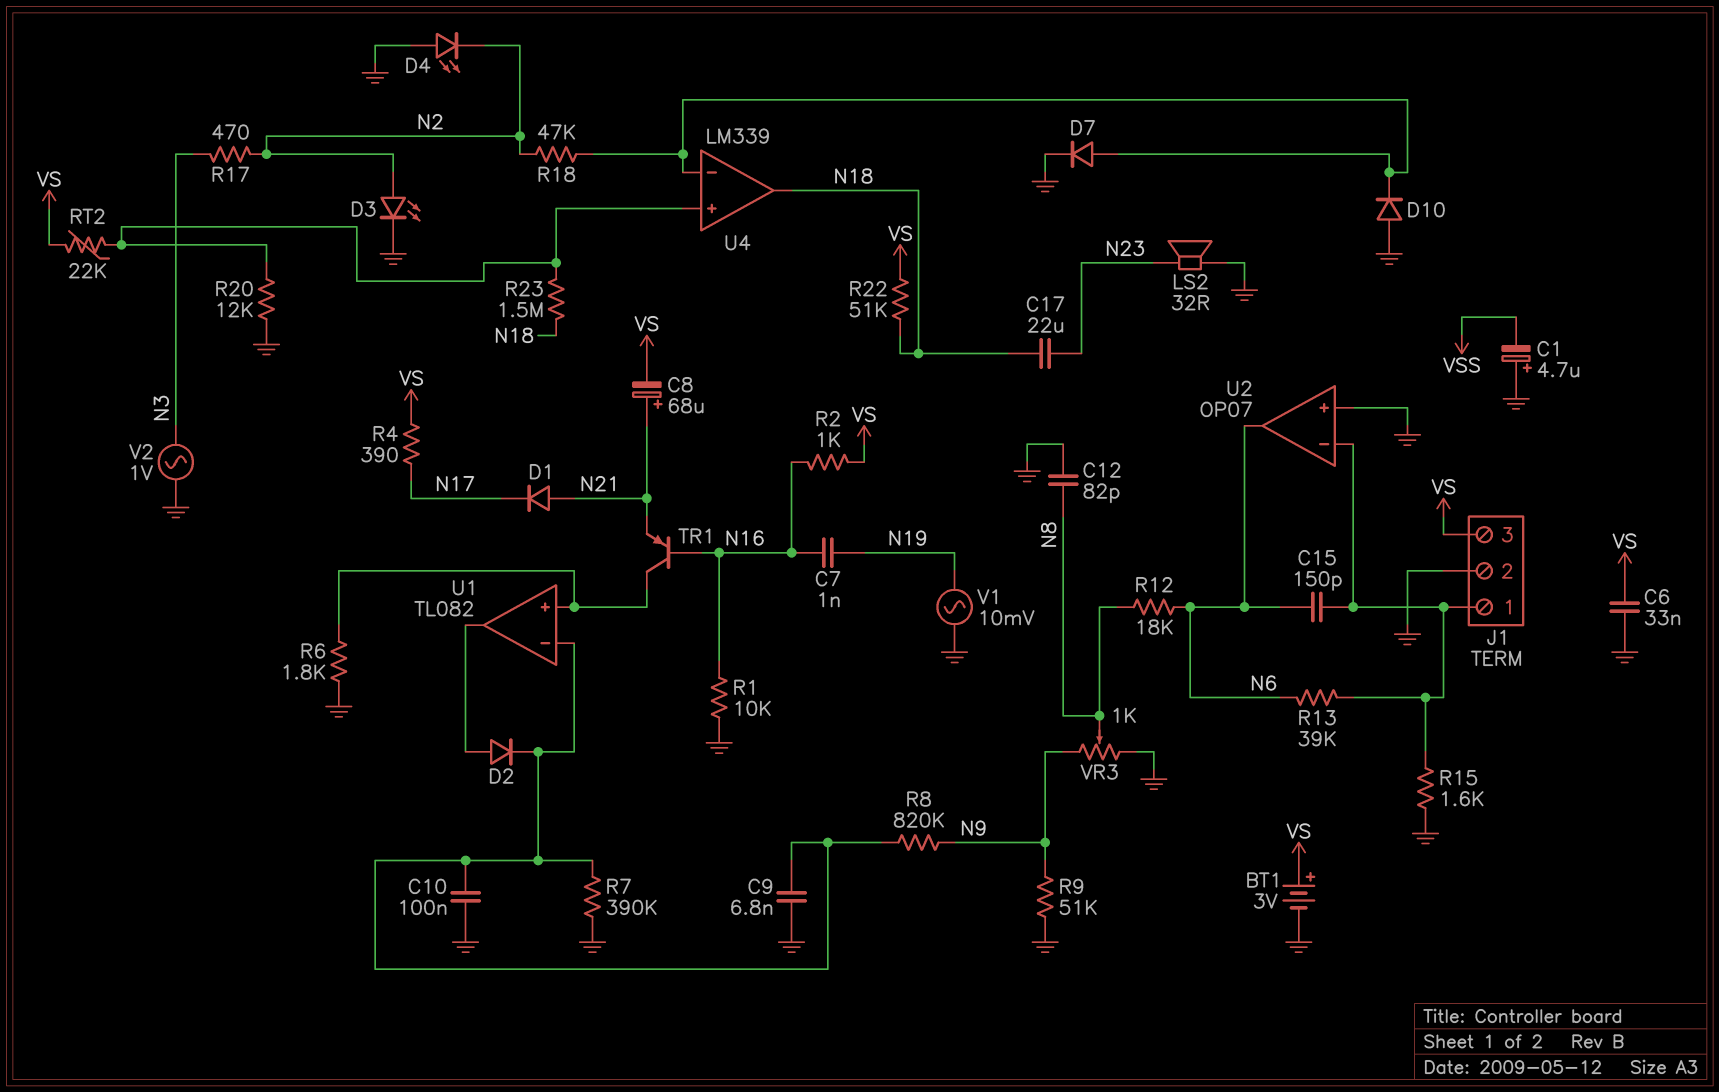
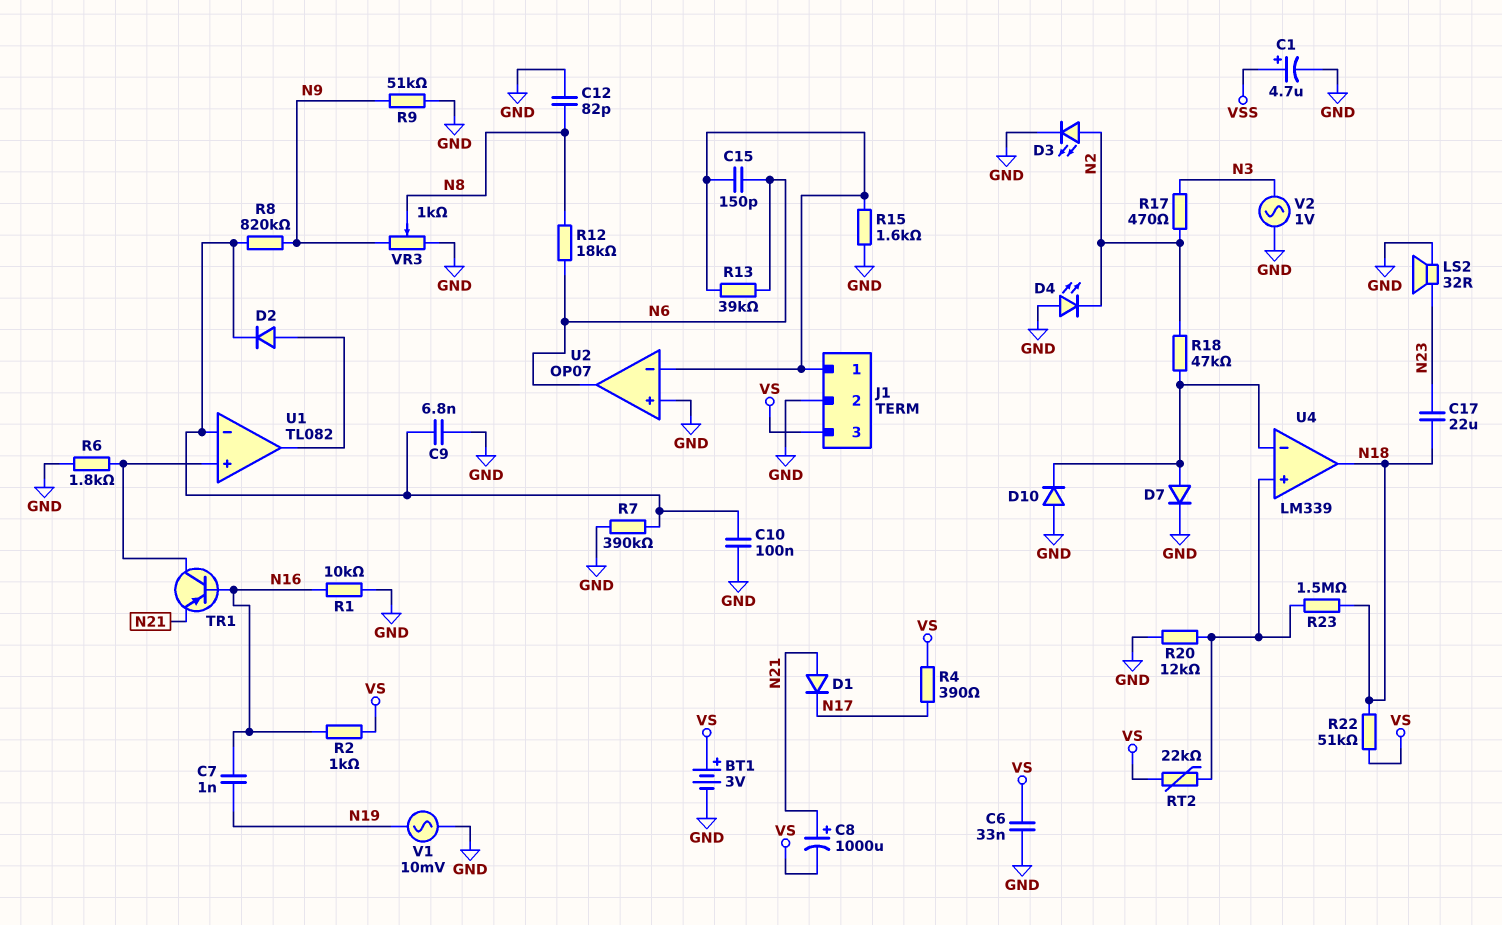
C1: 4.7uF (plus GND, minus VSS) -> 4.7uF (plus VSS, minus GND)
C8: 68uF (plus N21, minus VS) -> 1000uF (plus N21, minus VS)

